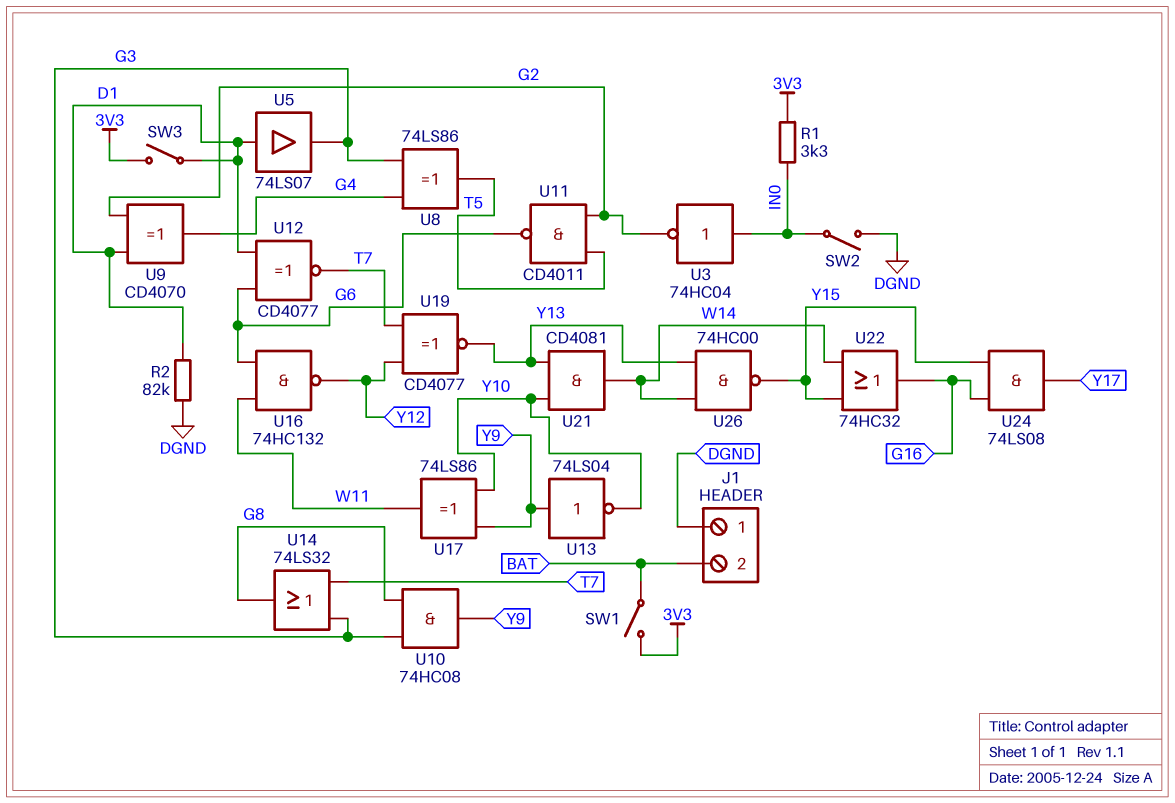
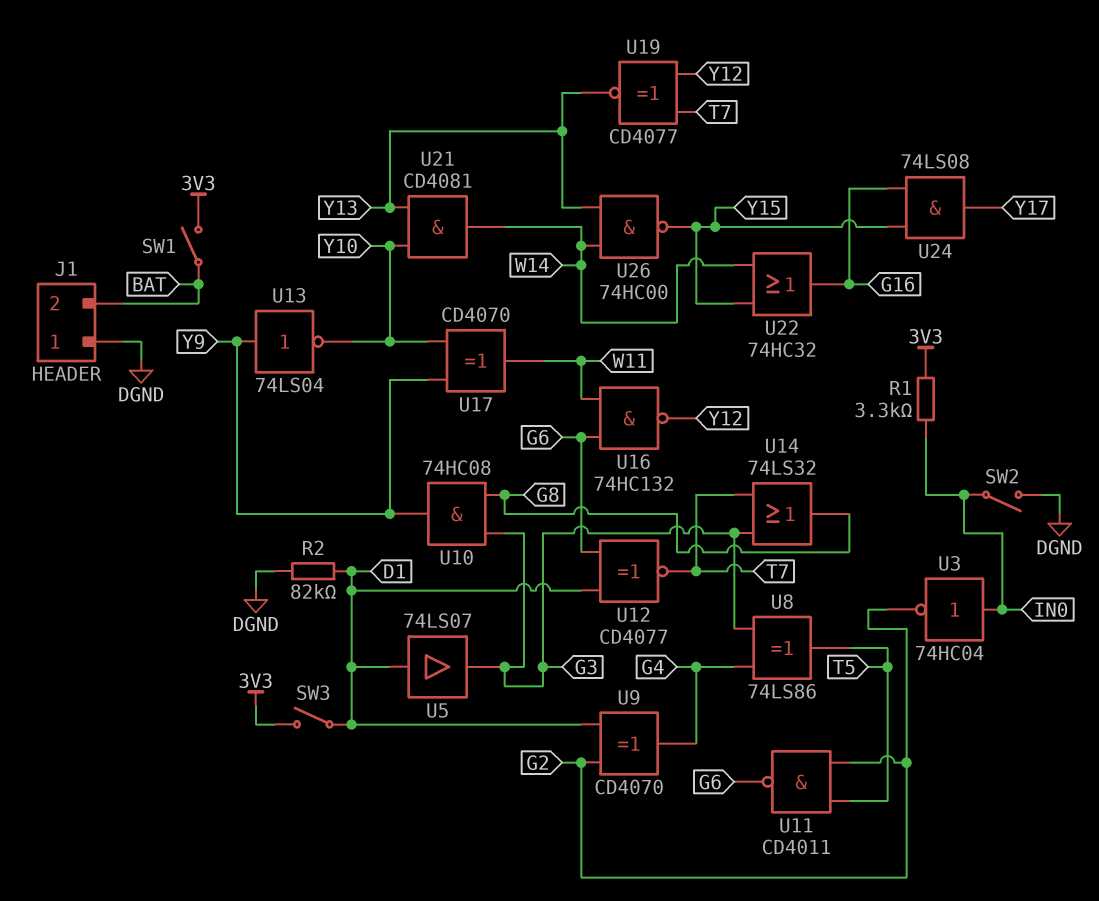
U17: XOR 74LS86 (in Y9, in Y10, out W11) -> XOR CD4070 (in Y9, in Y10, out W11)

